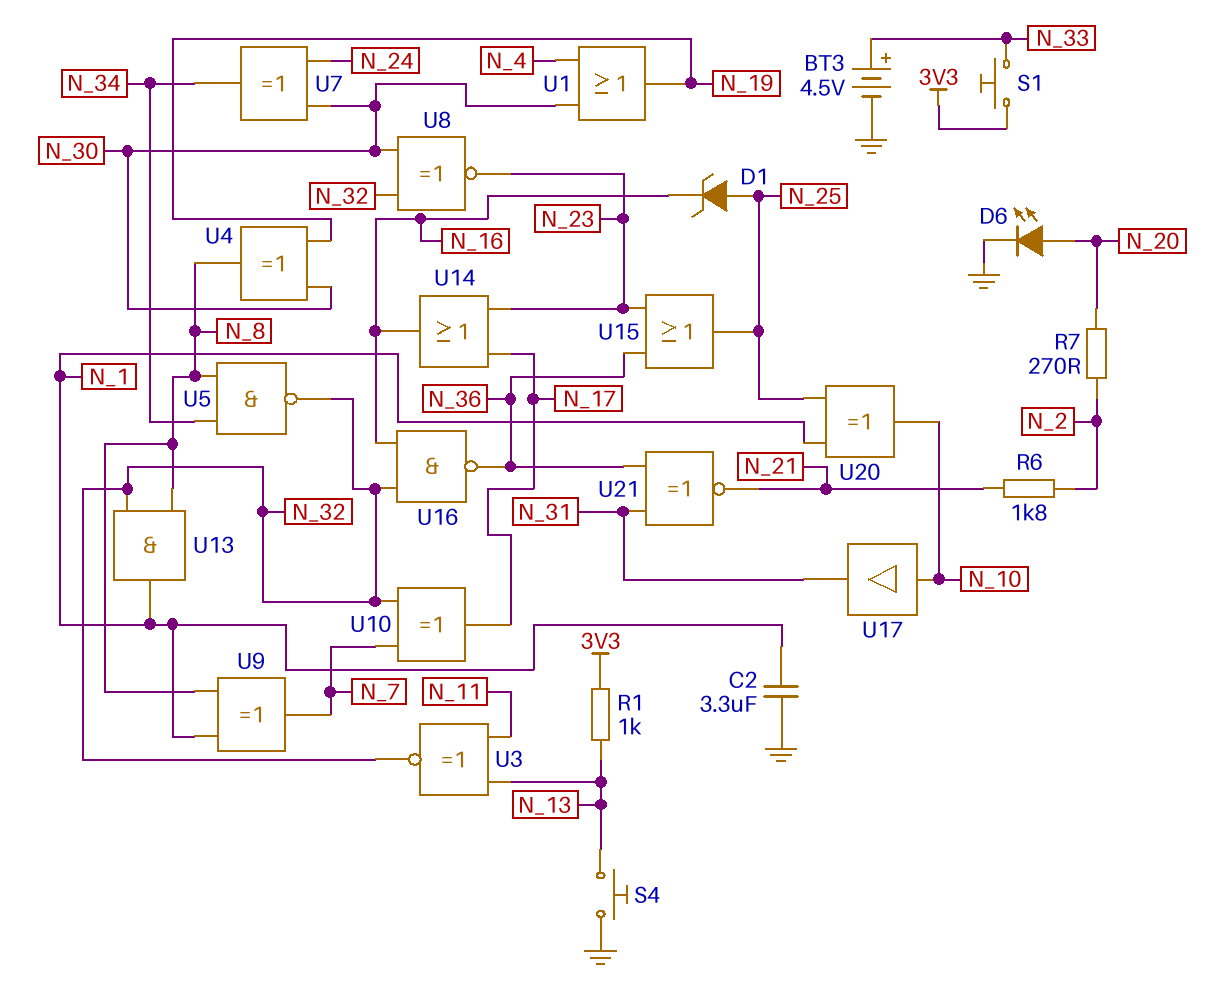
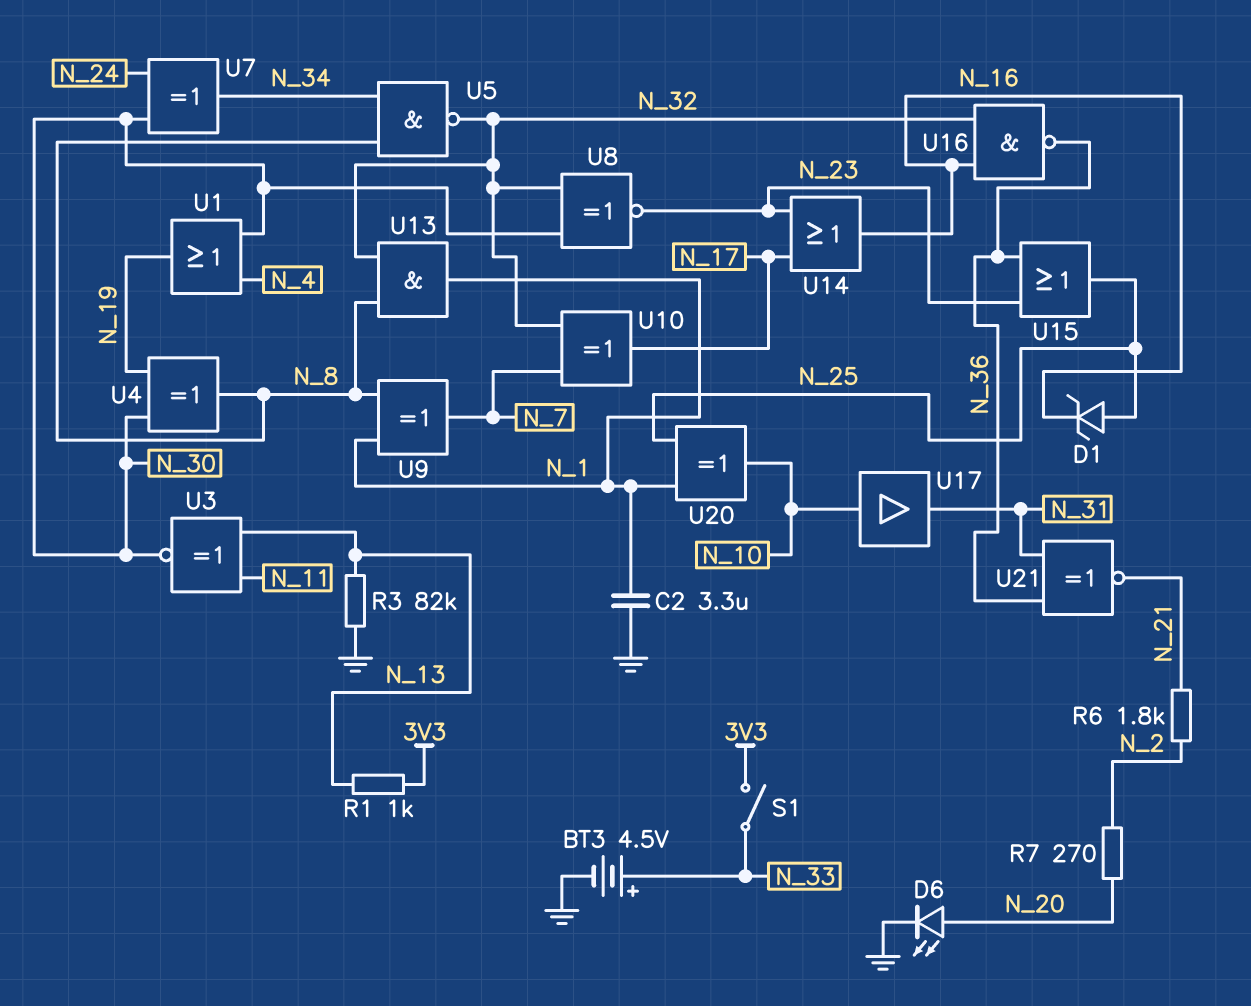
R3: none -> 82k (GND, N_13)
S1: button (3V3, N_33) -> switch (3V3, N_33)
S4: button (GND, N_13) -> none
U3: XNOR (in N_11, in N_13, out N_32) -> XNOR (in N_11, in N_13, out N_30)

